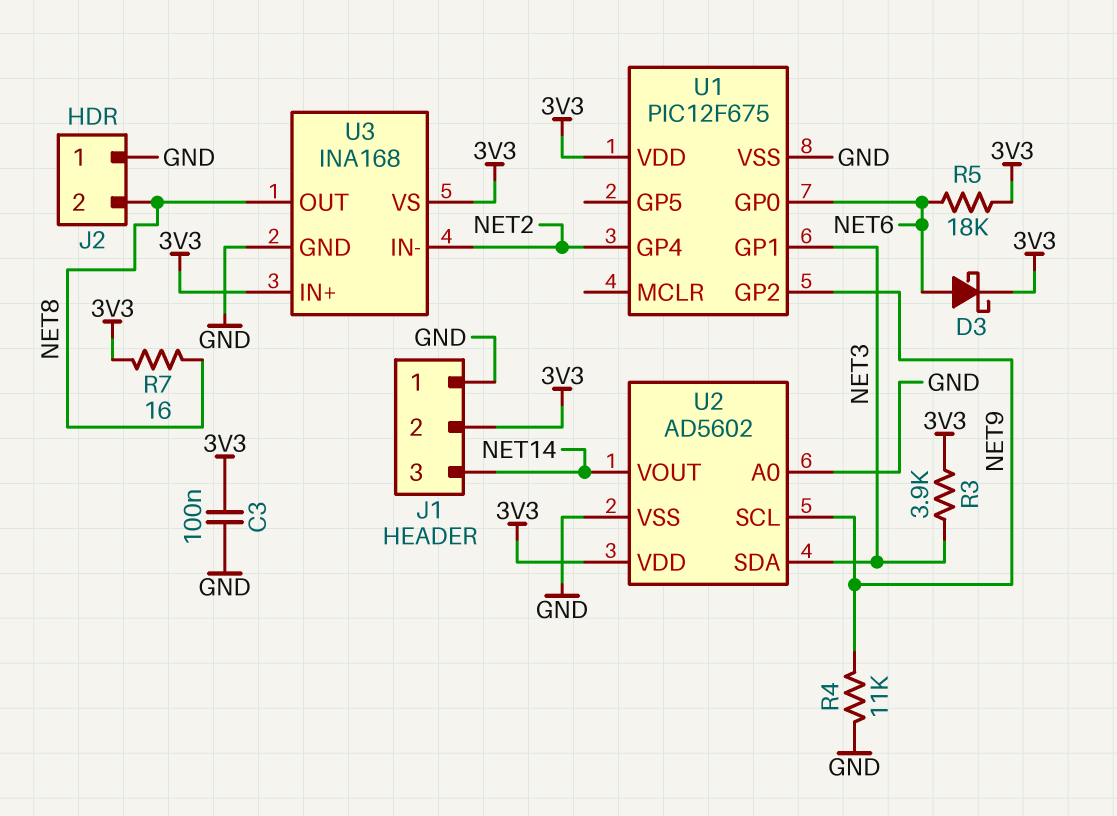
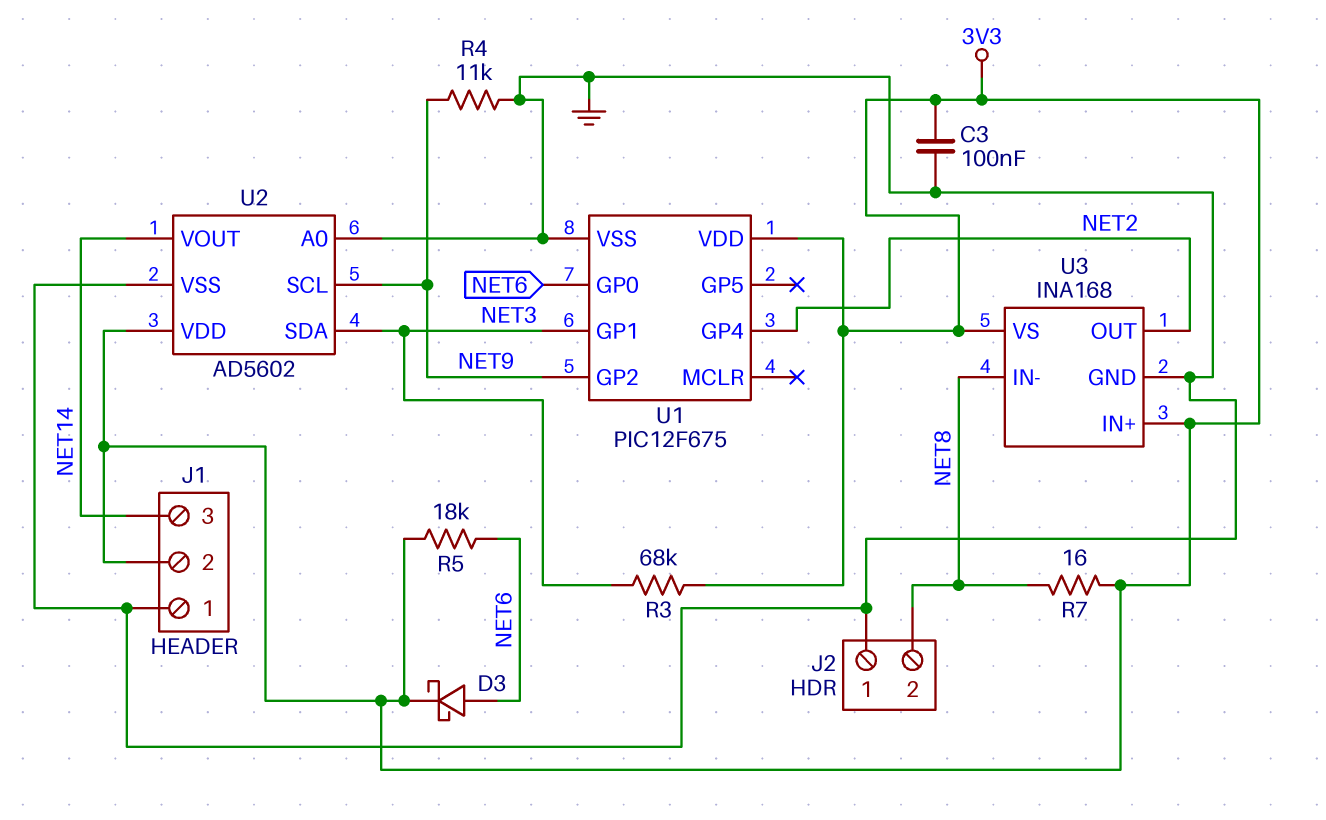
R3: 3.9k (3V3, NET3) -> 68k (3V3, NET3)
U3 pin IN-: NET2 -> NET8
U3 pin OUT: NET8 -> NET2

